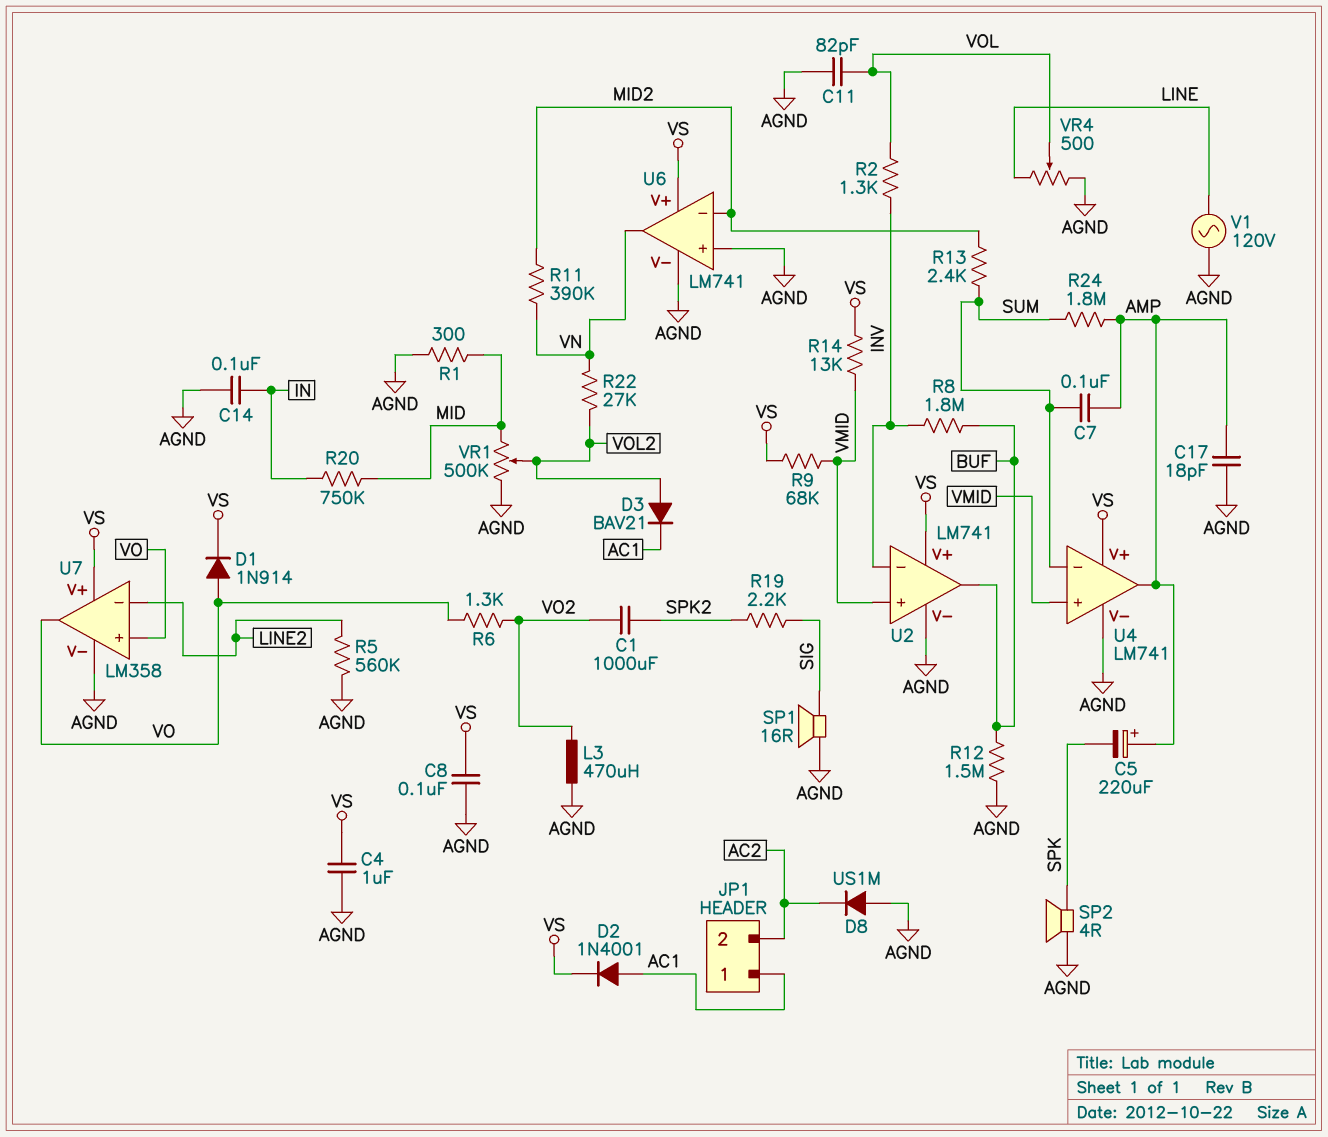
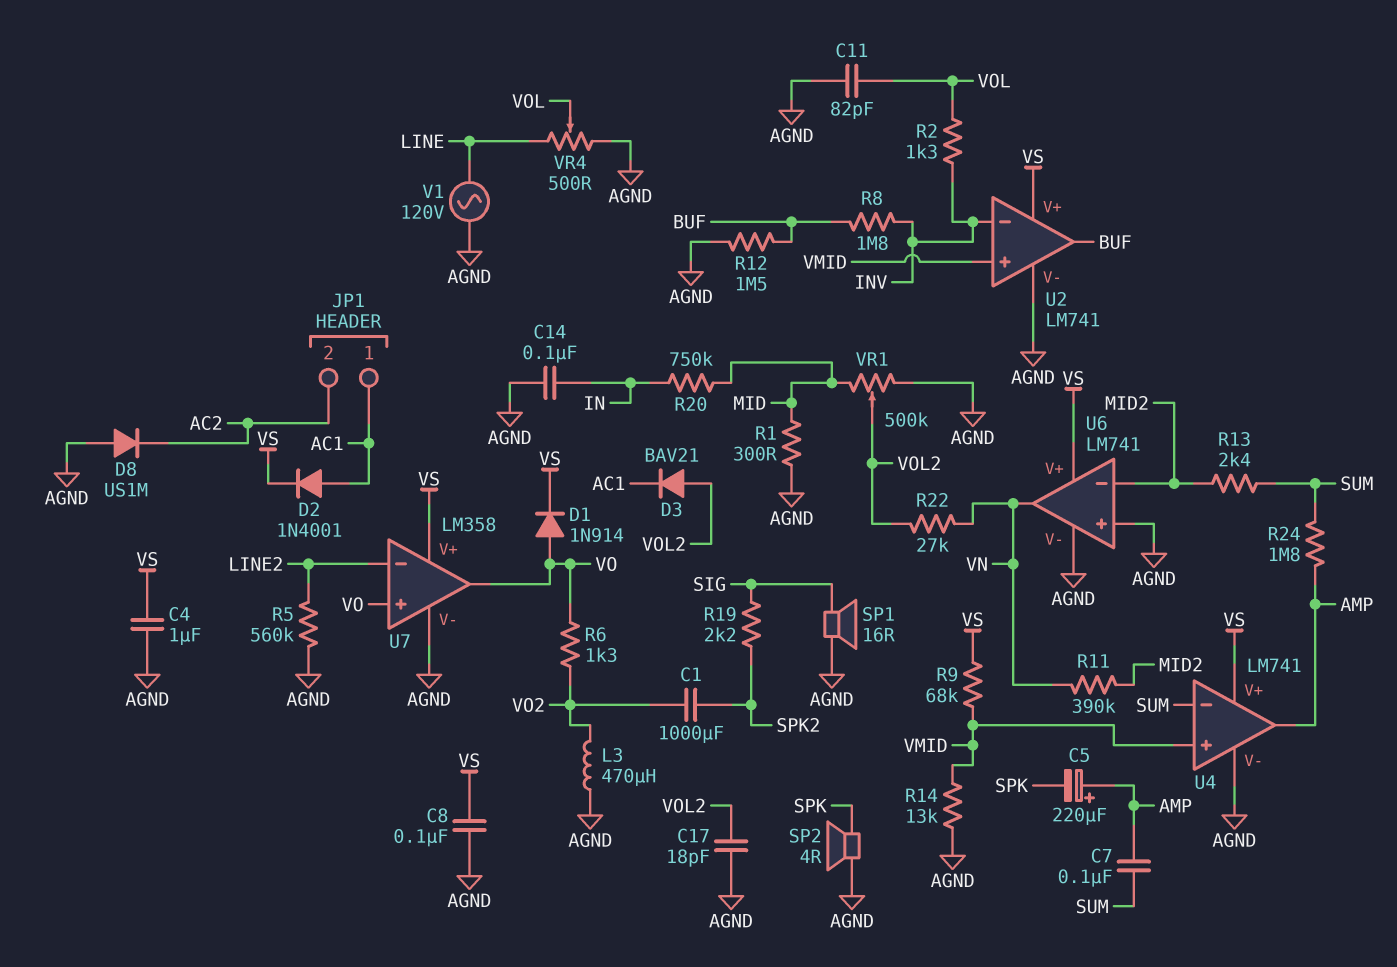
C17: 18pF (AGND, AMP) -> 18pF (AGND, VOL2)
R14: 13k (VMID, VS) -> 13k (AGND, VMID)

